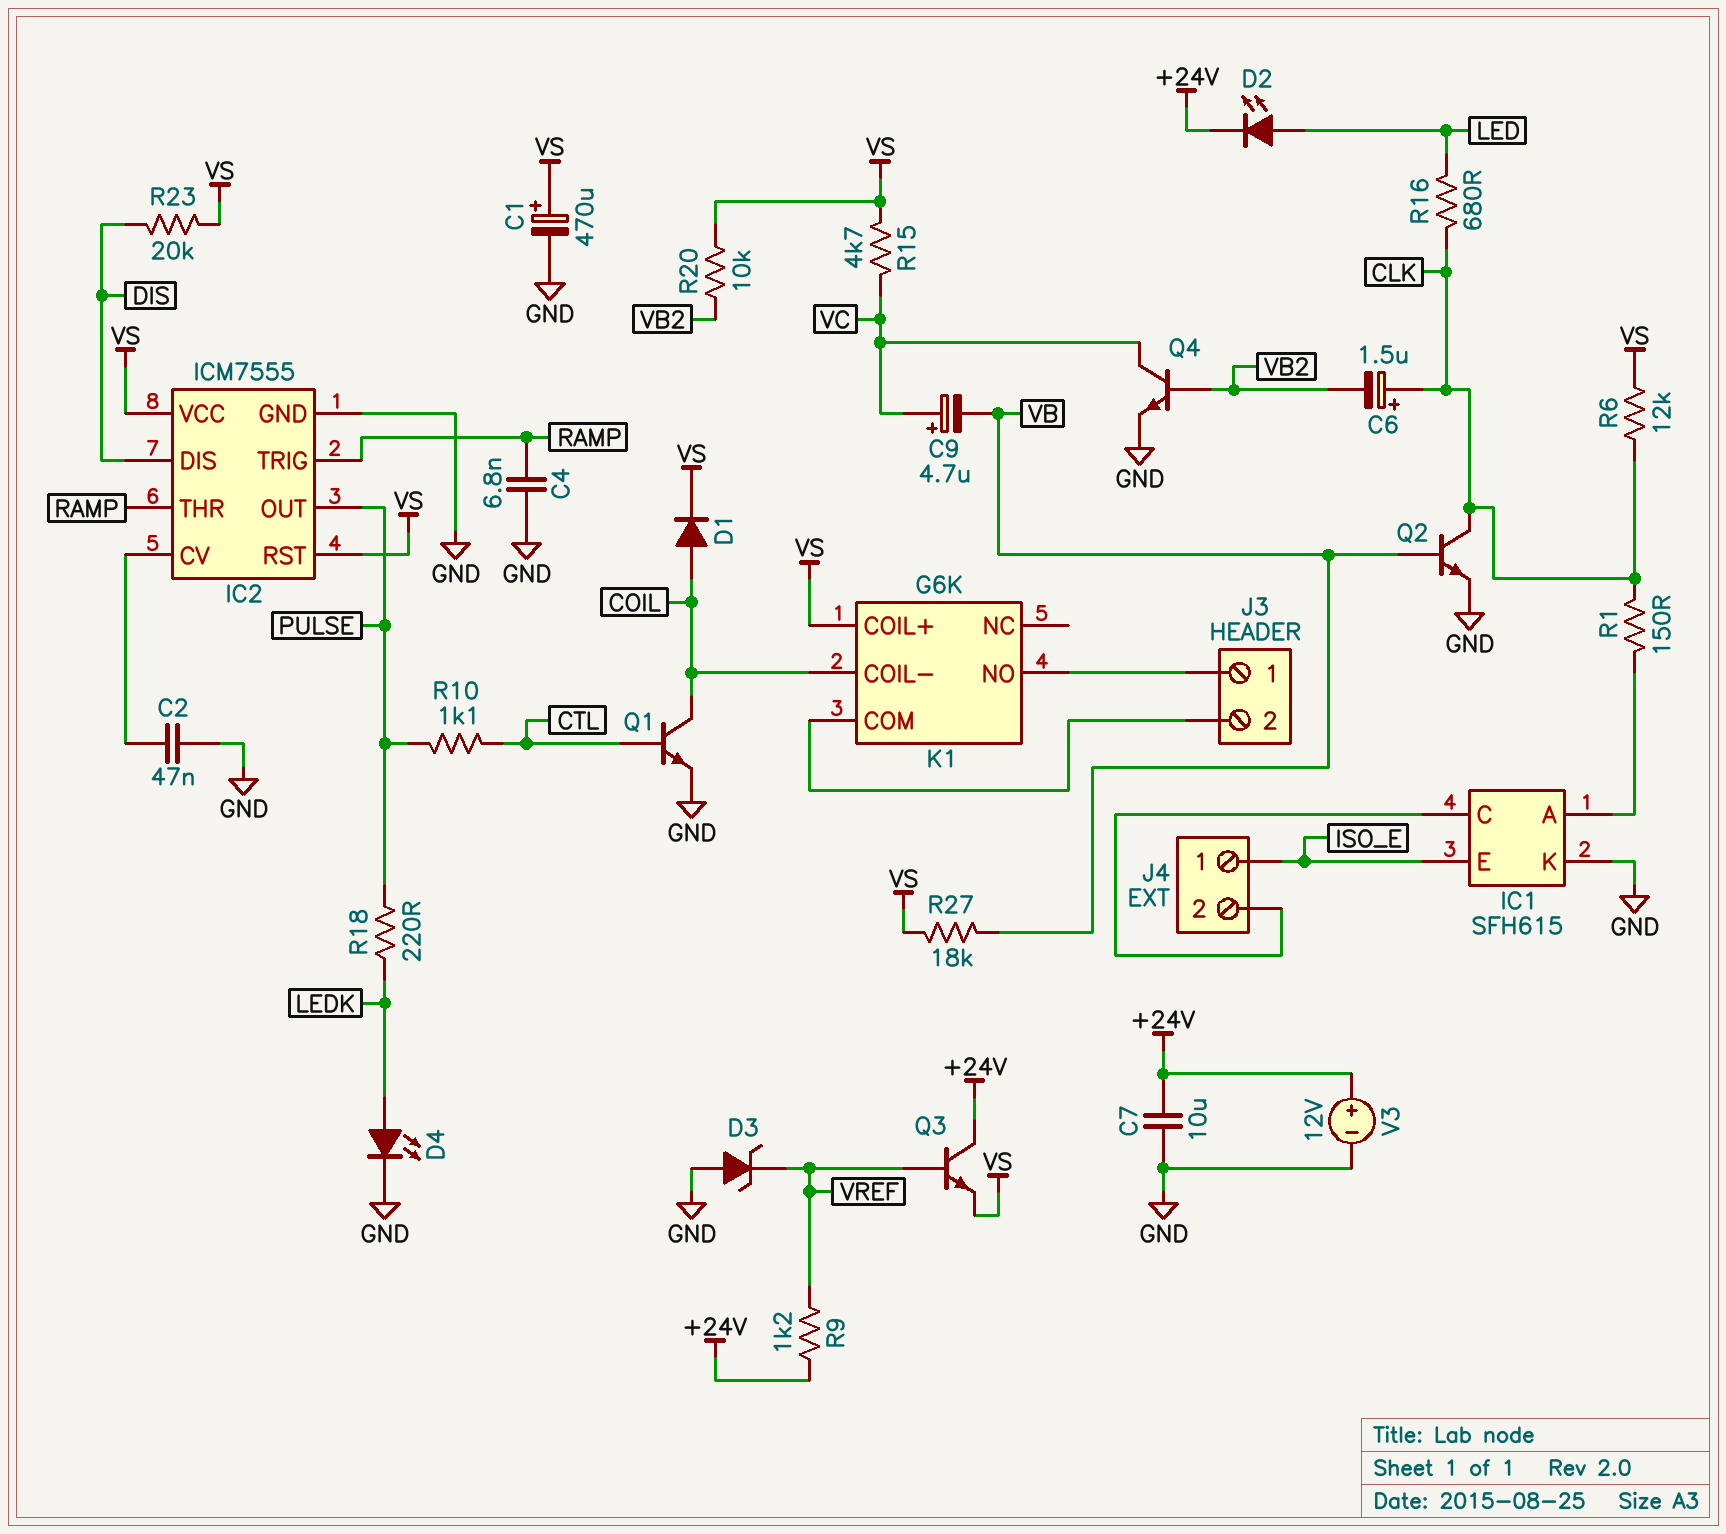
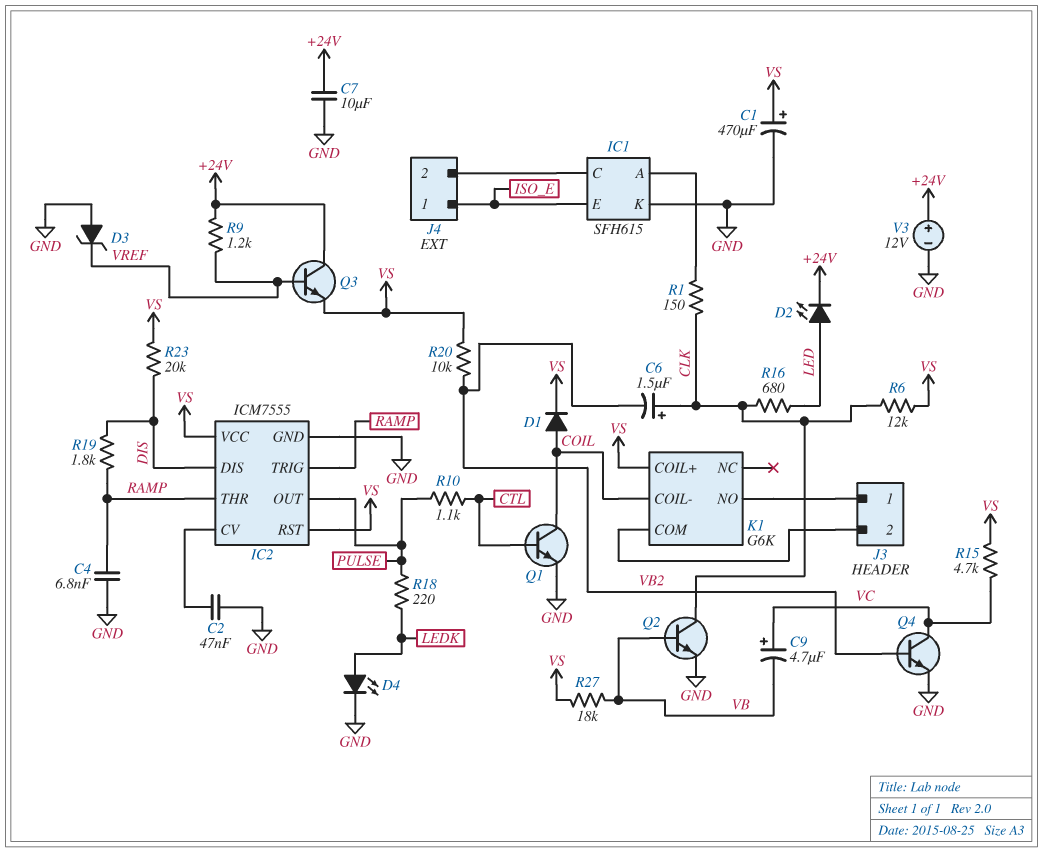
R19: none -> 1.8k (DIS, RAMP)

